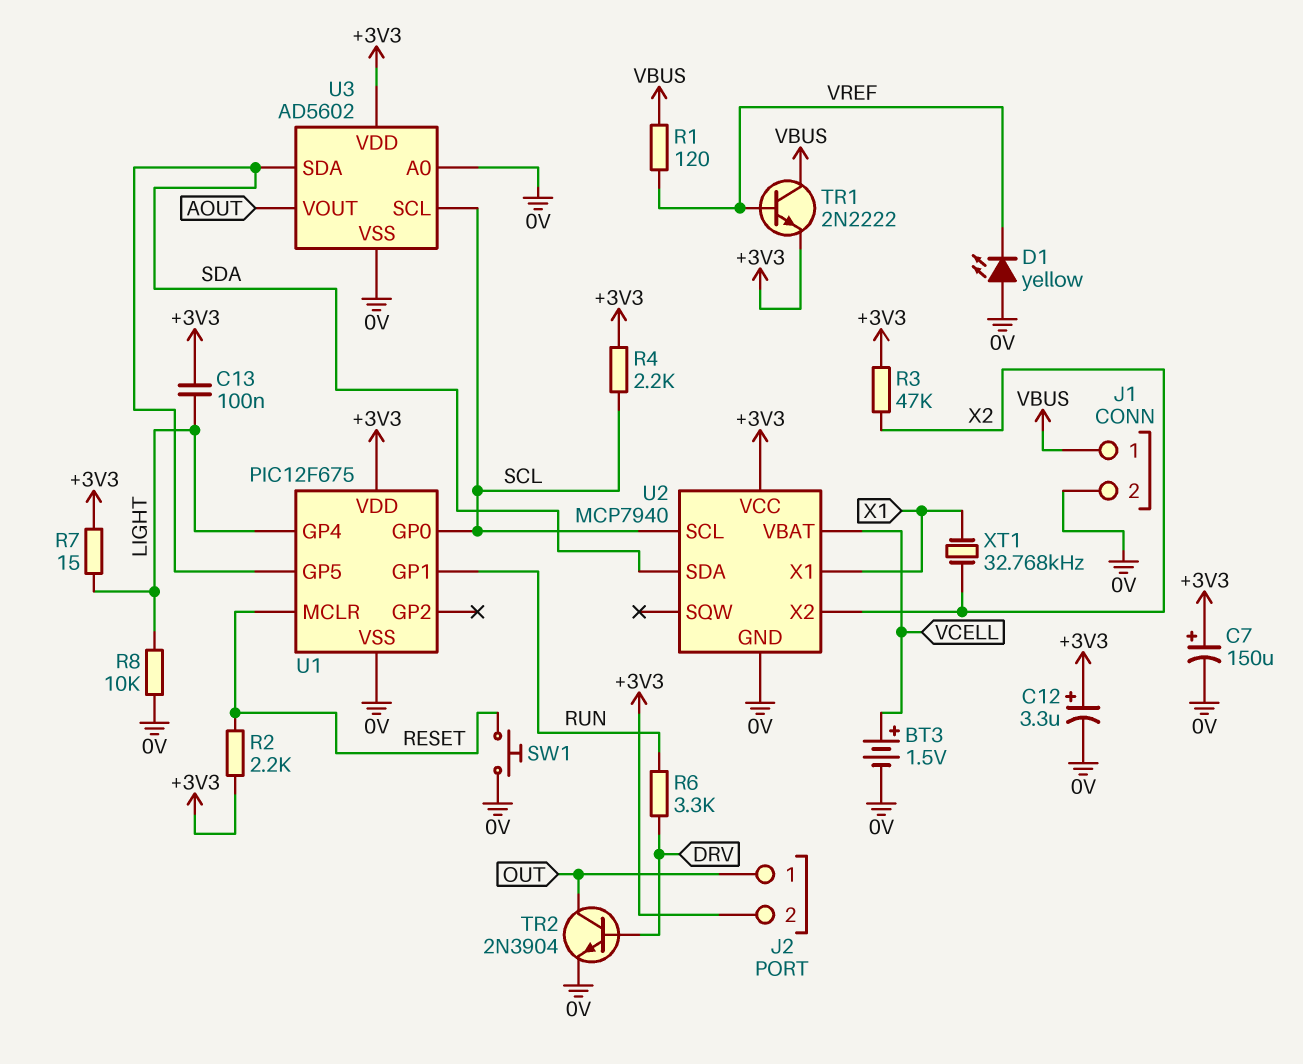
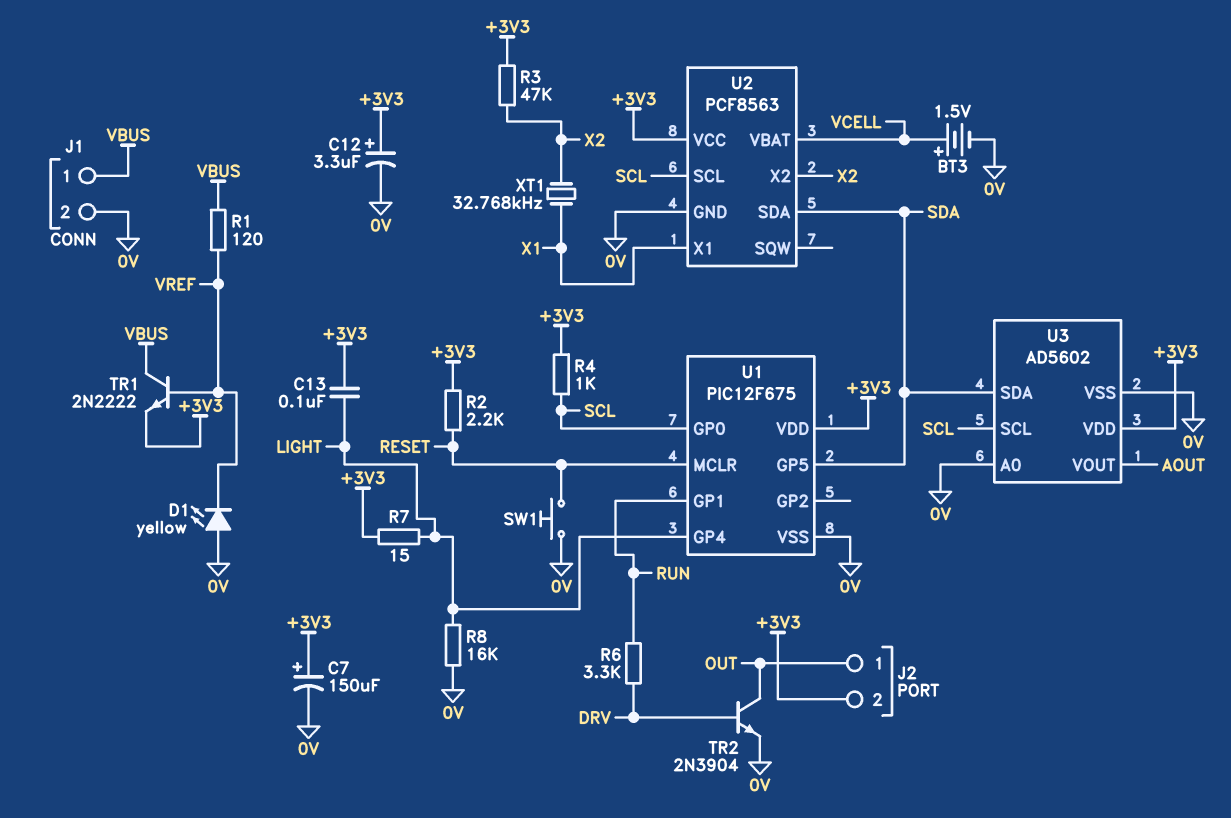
R4: 2.2k (+3V3, SCL) -> 1k (+3V3, SCL)
R8: 10k (0V, LIGHT) -> 16k (0V, LIGHT)
U2: MCP7940 -> PCF8563

